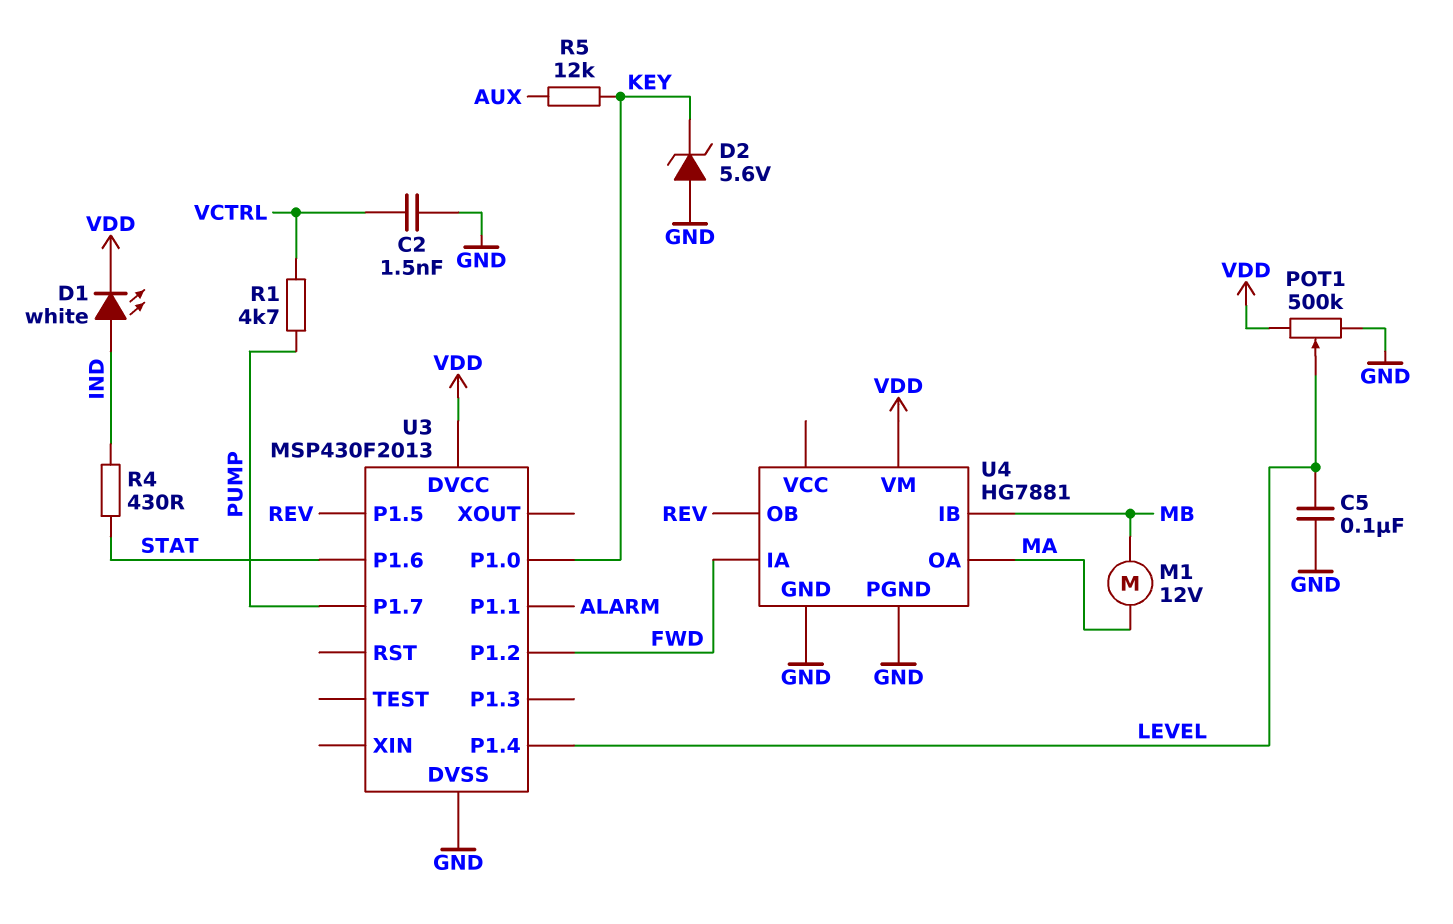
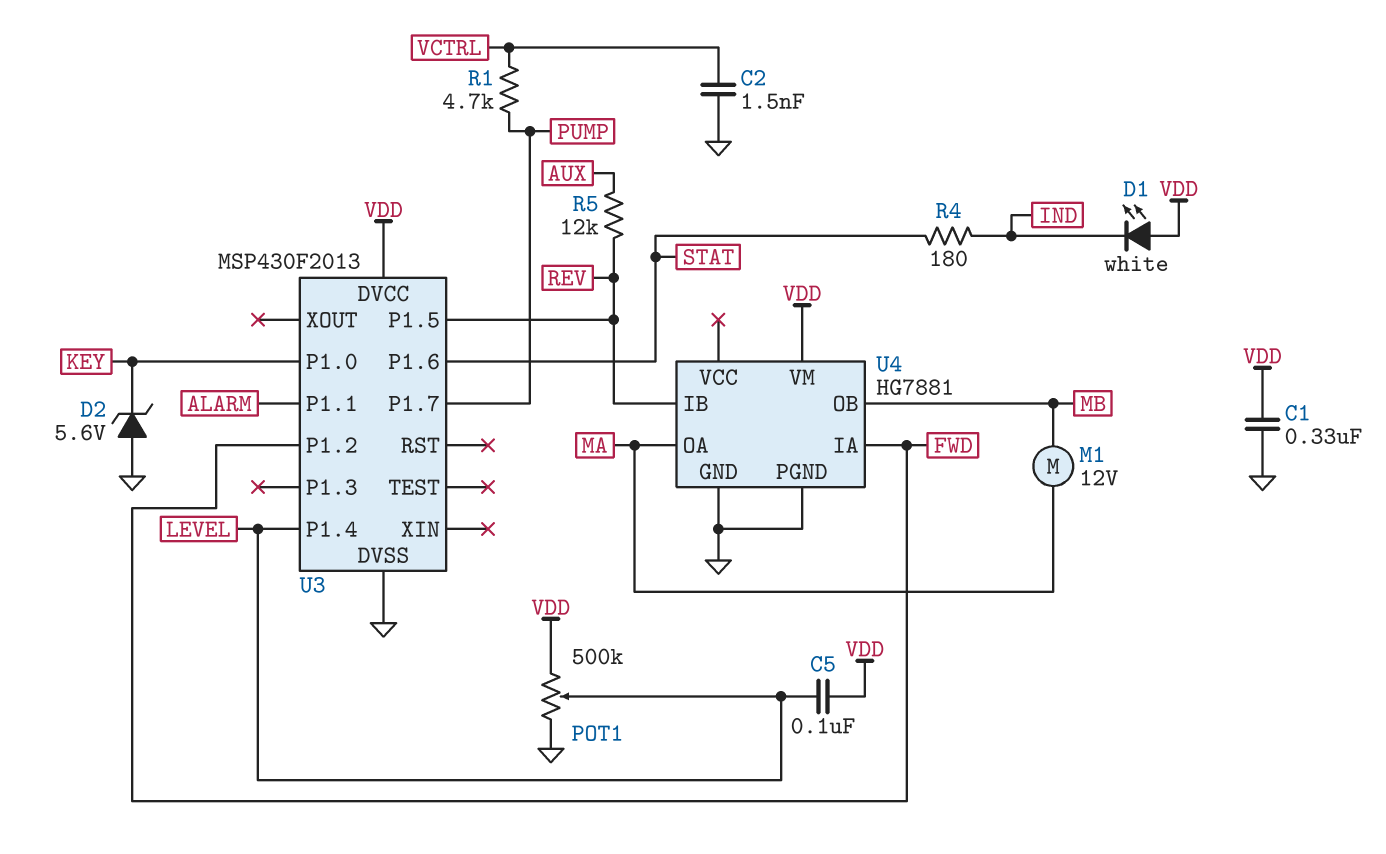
C1: none -> 330nF (GND, VDD)
C5: 100nF (GND, LEVEL) -> 100nF (LEVEL, VDD)
D1: LED white (A IND, K VDD) -> LED white (A VDD, K IND)
R4: 430 (IND, STAT) -> 180 (IND, STAT)
R5: 12k (AUX, KEY) -> 12k (AUX, REV)
U4 pin IB: MB -> REV
U4 pin OB: REV -> MB

